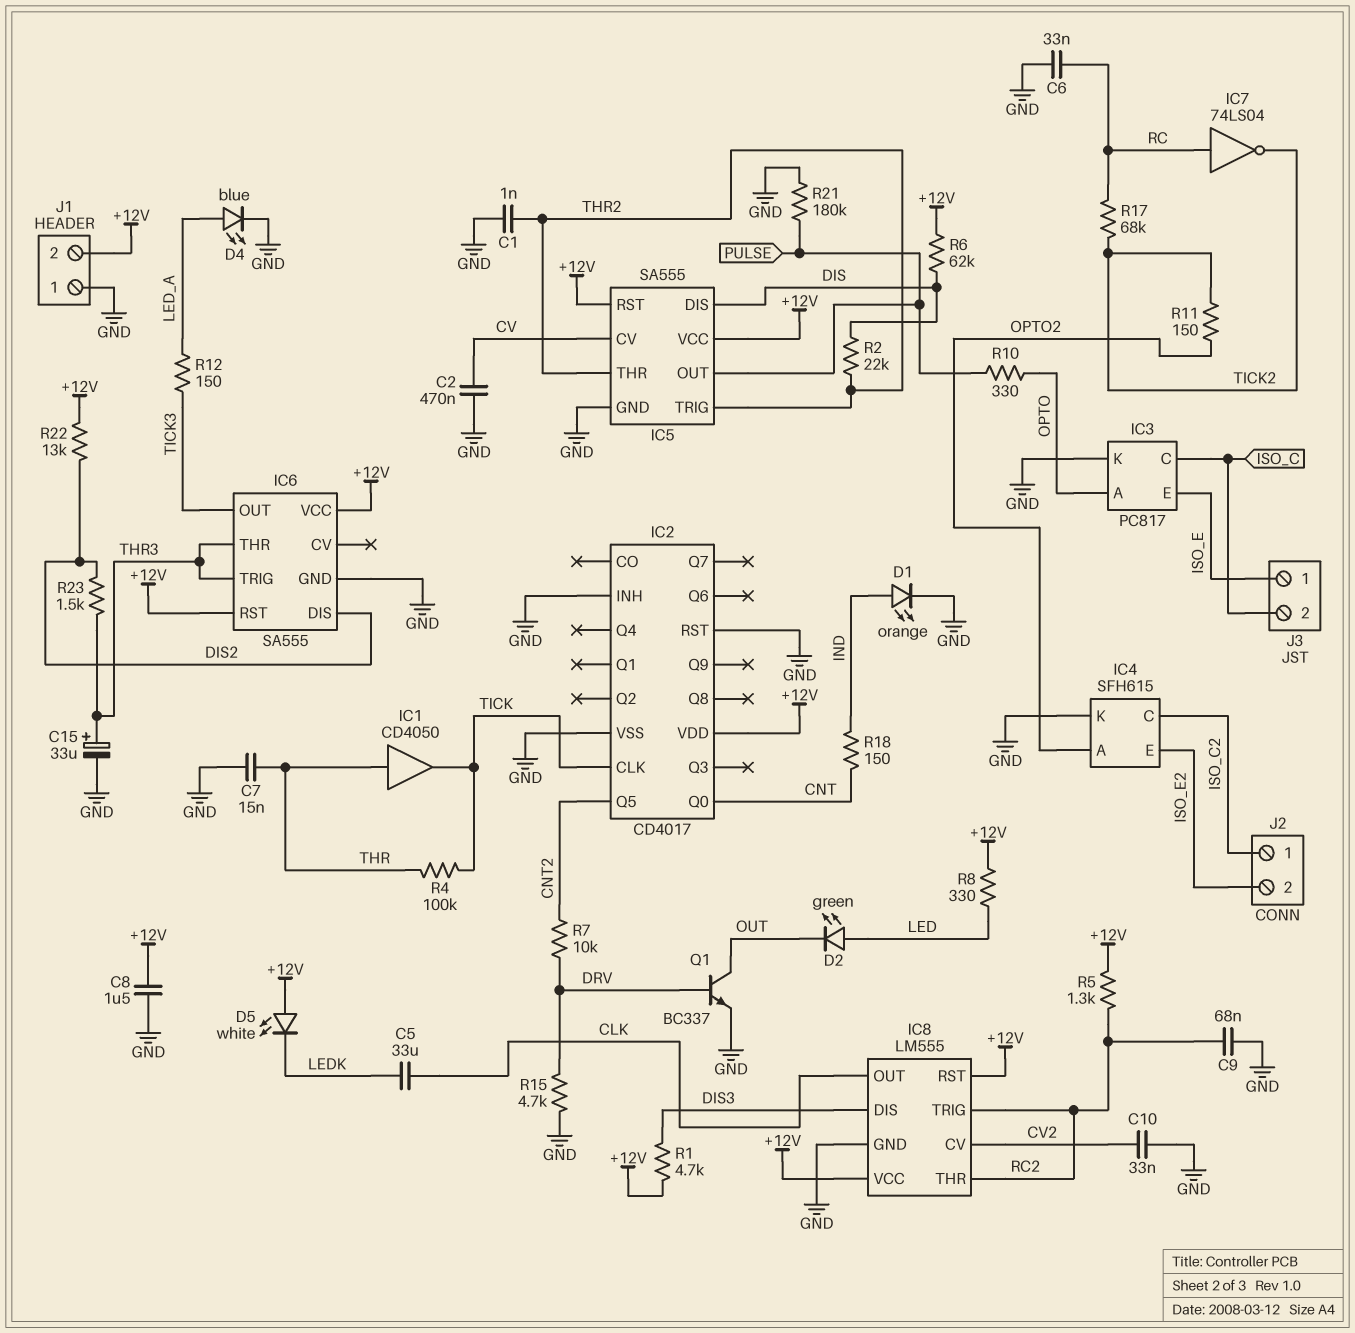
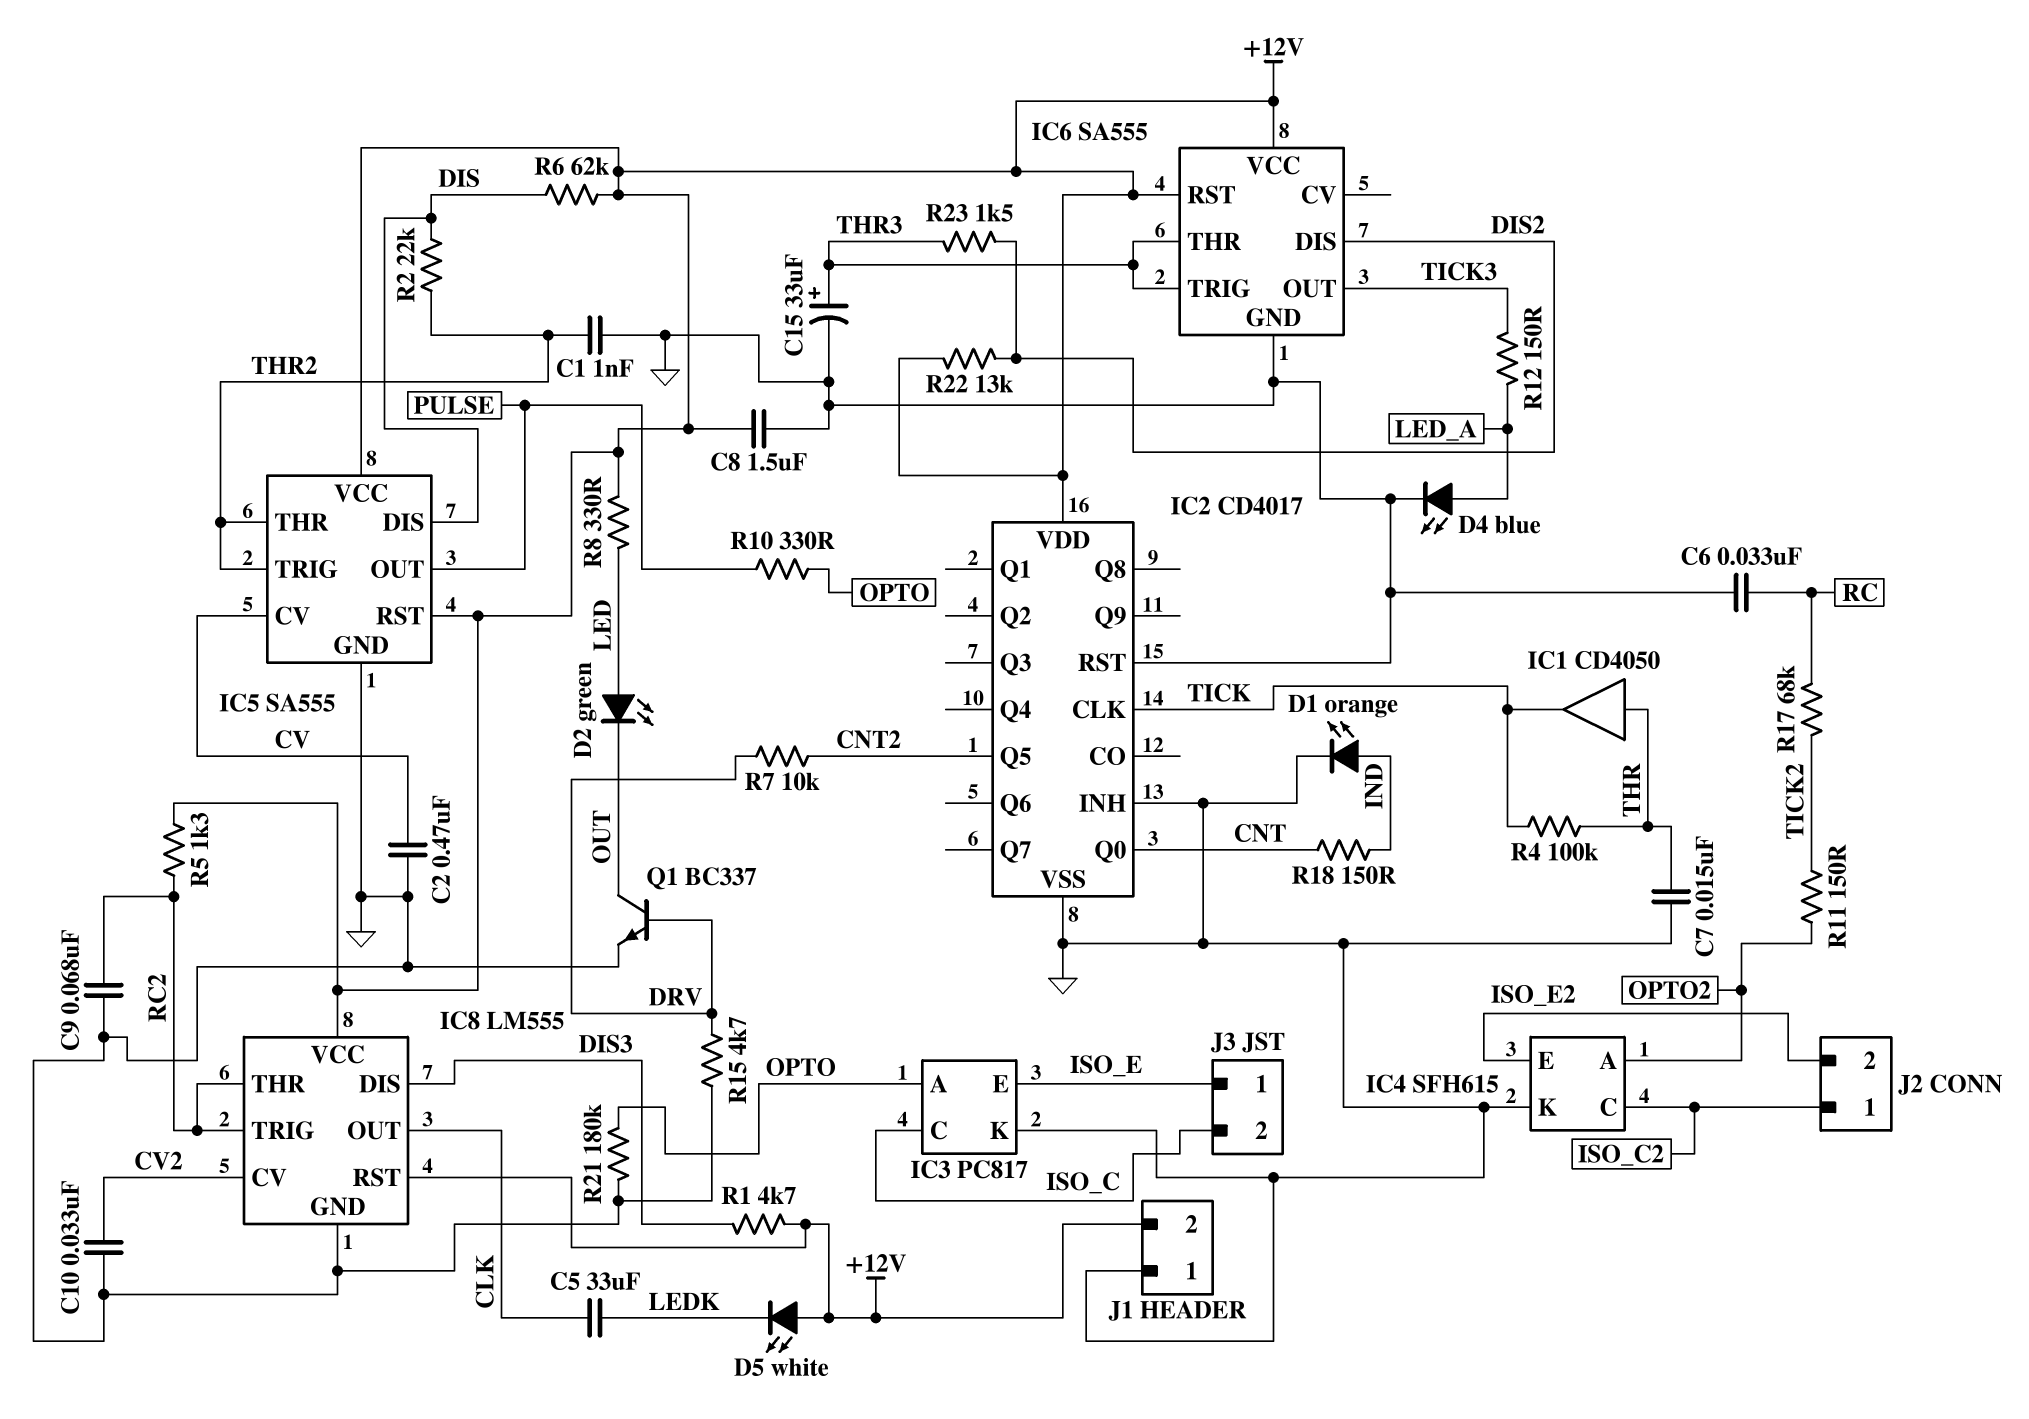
IC7: NOT 74LS04 (in RC, out TICK2) -> none
R21: 180k (GND, PULSE) -> 180k (GND, OPTO)

